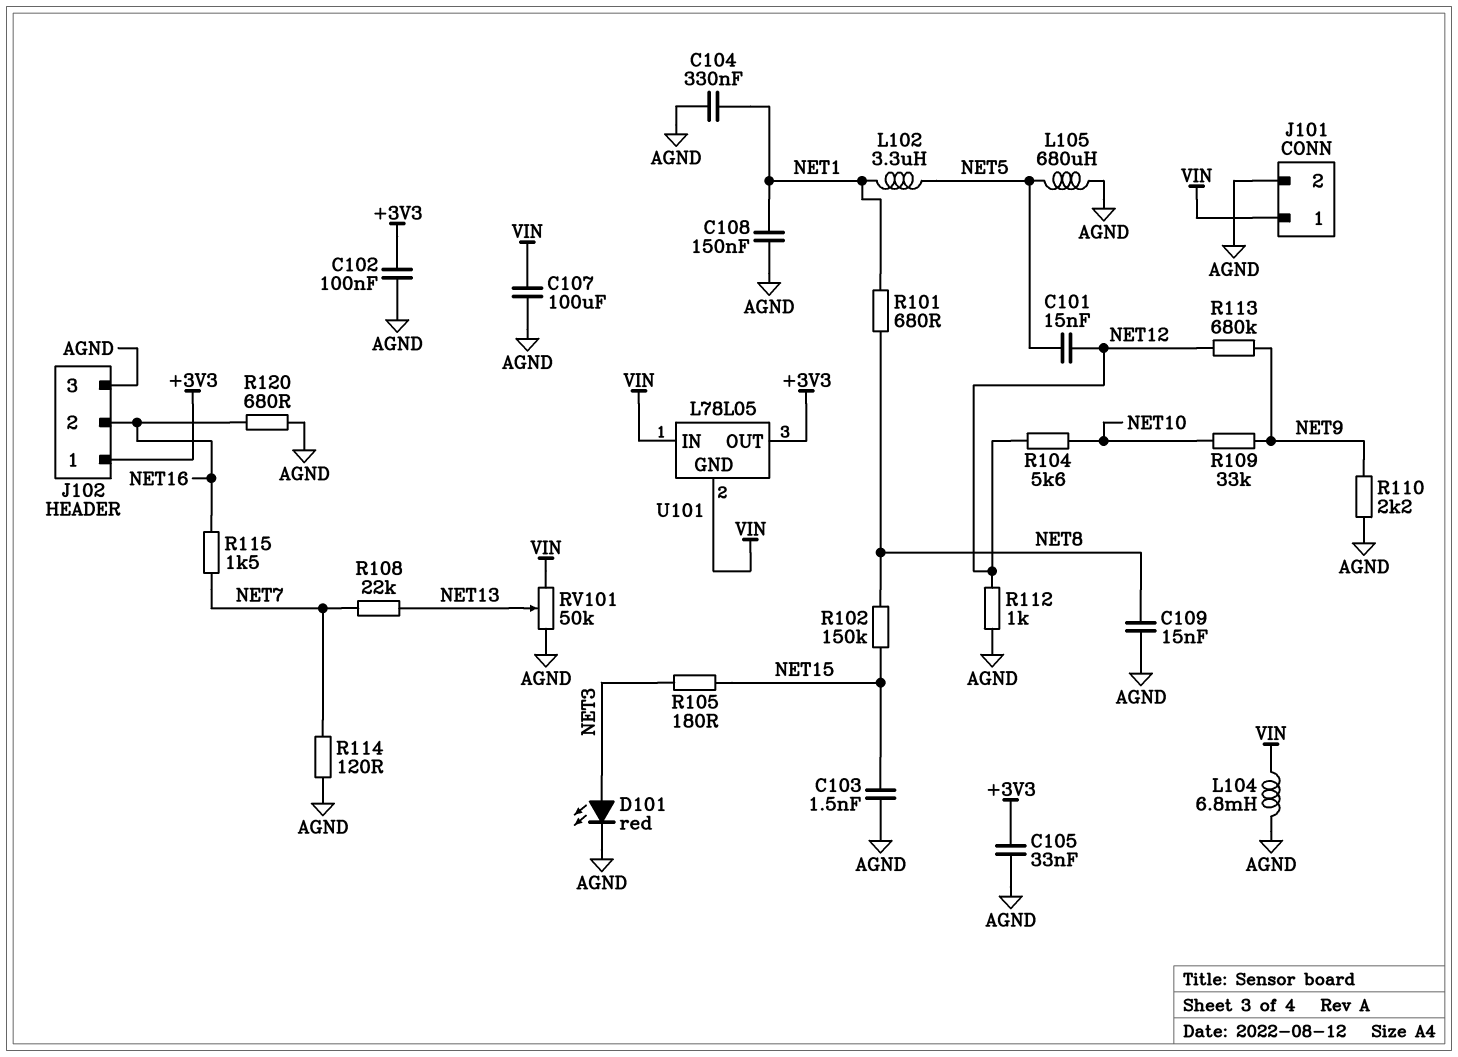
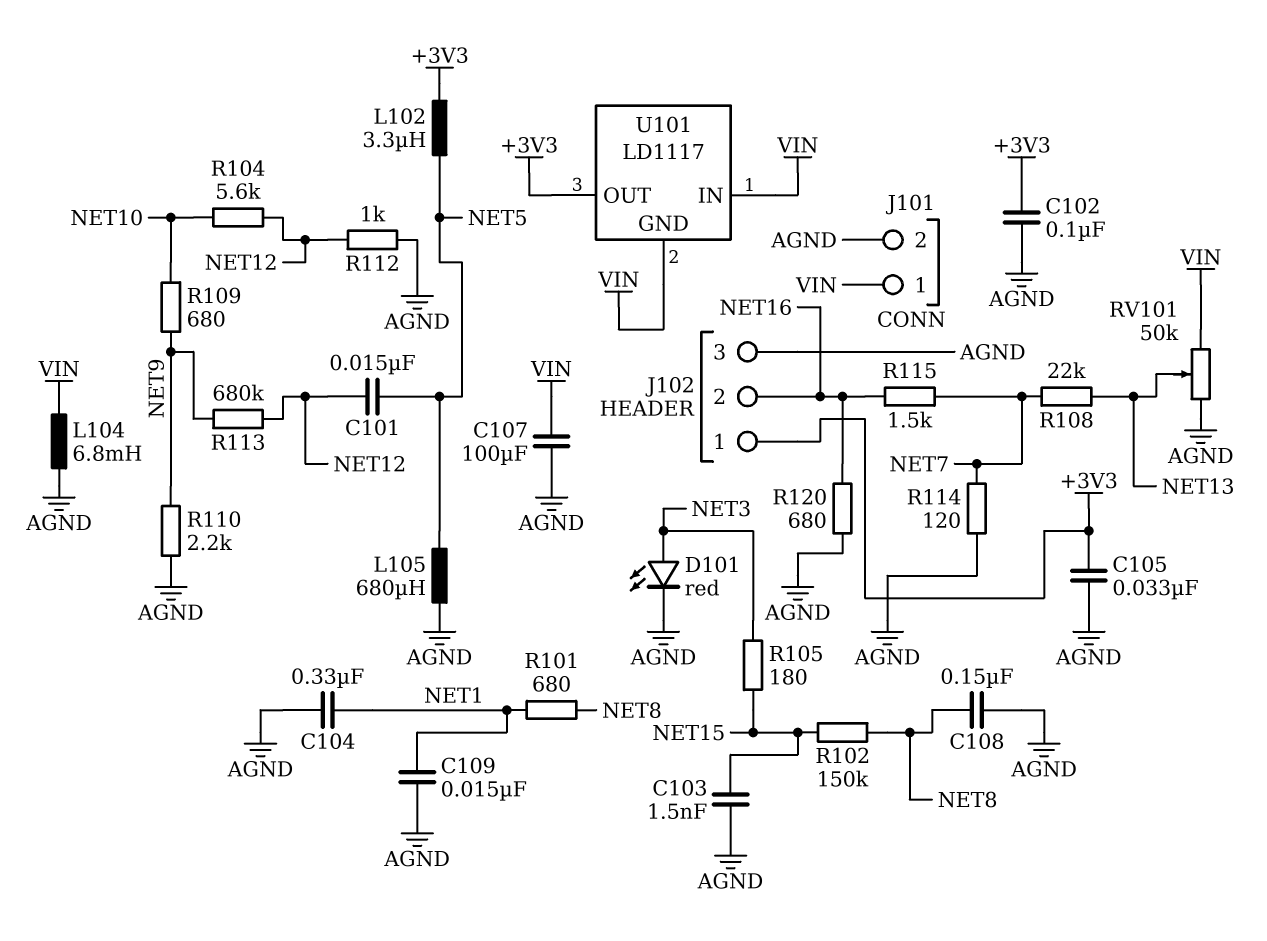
C108: 150nF (AGND, NET1) -> 150nF (AGND, NET8)
C109: 15nF (AGND, NET8) -> 15nF (AGND, NET1)
L102: 3.3uH (NET1, NET5) -> 3.3uH (+3V3, NET5)
R109: 33k (NET9, NET10) -> 680 (NET9, NET10)
U101: L78L05 -> LD1117

